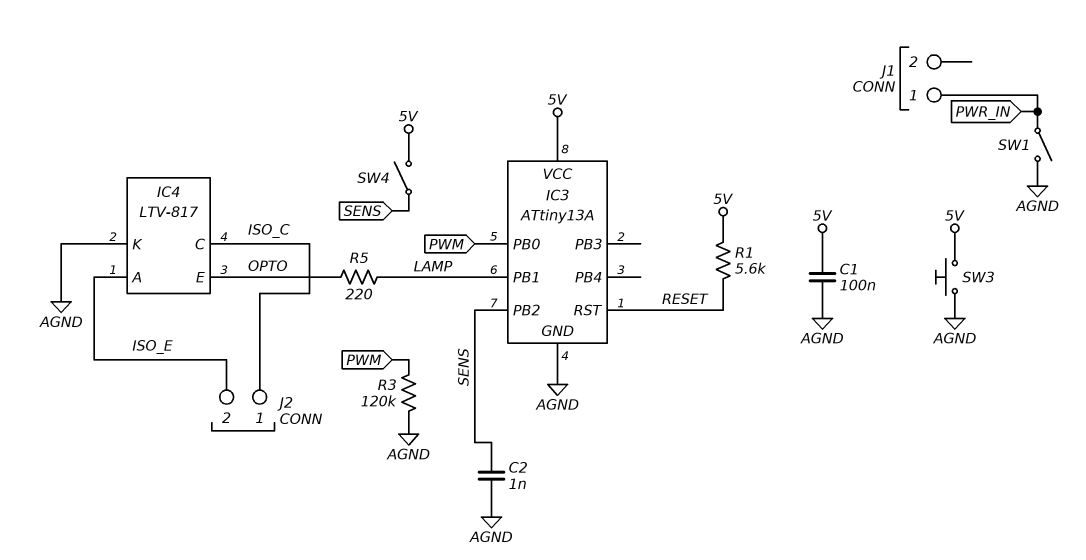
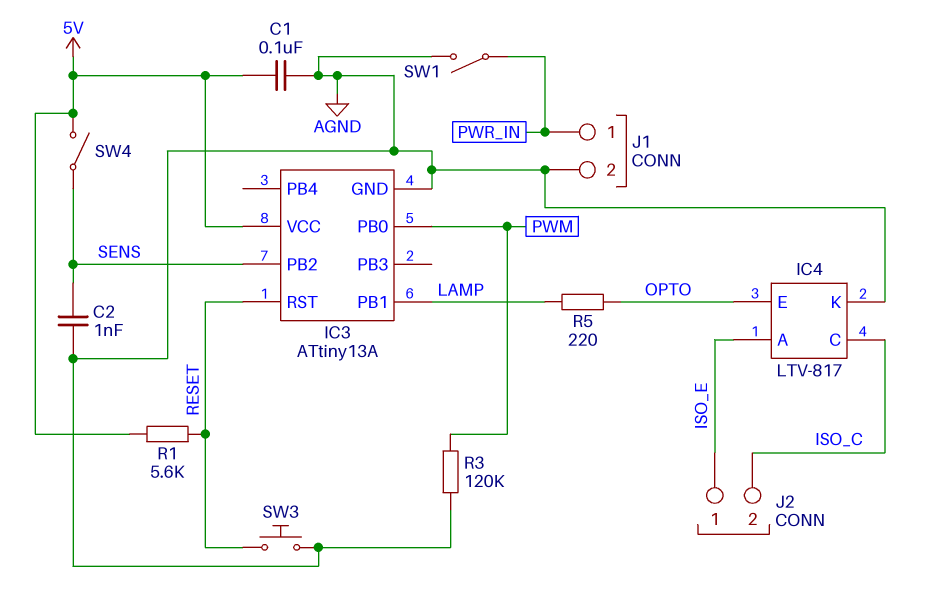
J1 pin 2: none -> AGND
J2 pin 1: ISO_C -> ISO_E
J2 pin 2: ISO_E -> ISO_C
SW3: button (5V, AGND) -> button (AGND, RESET)

